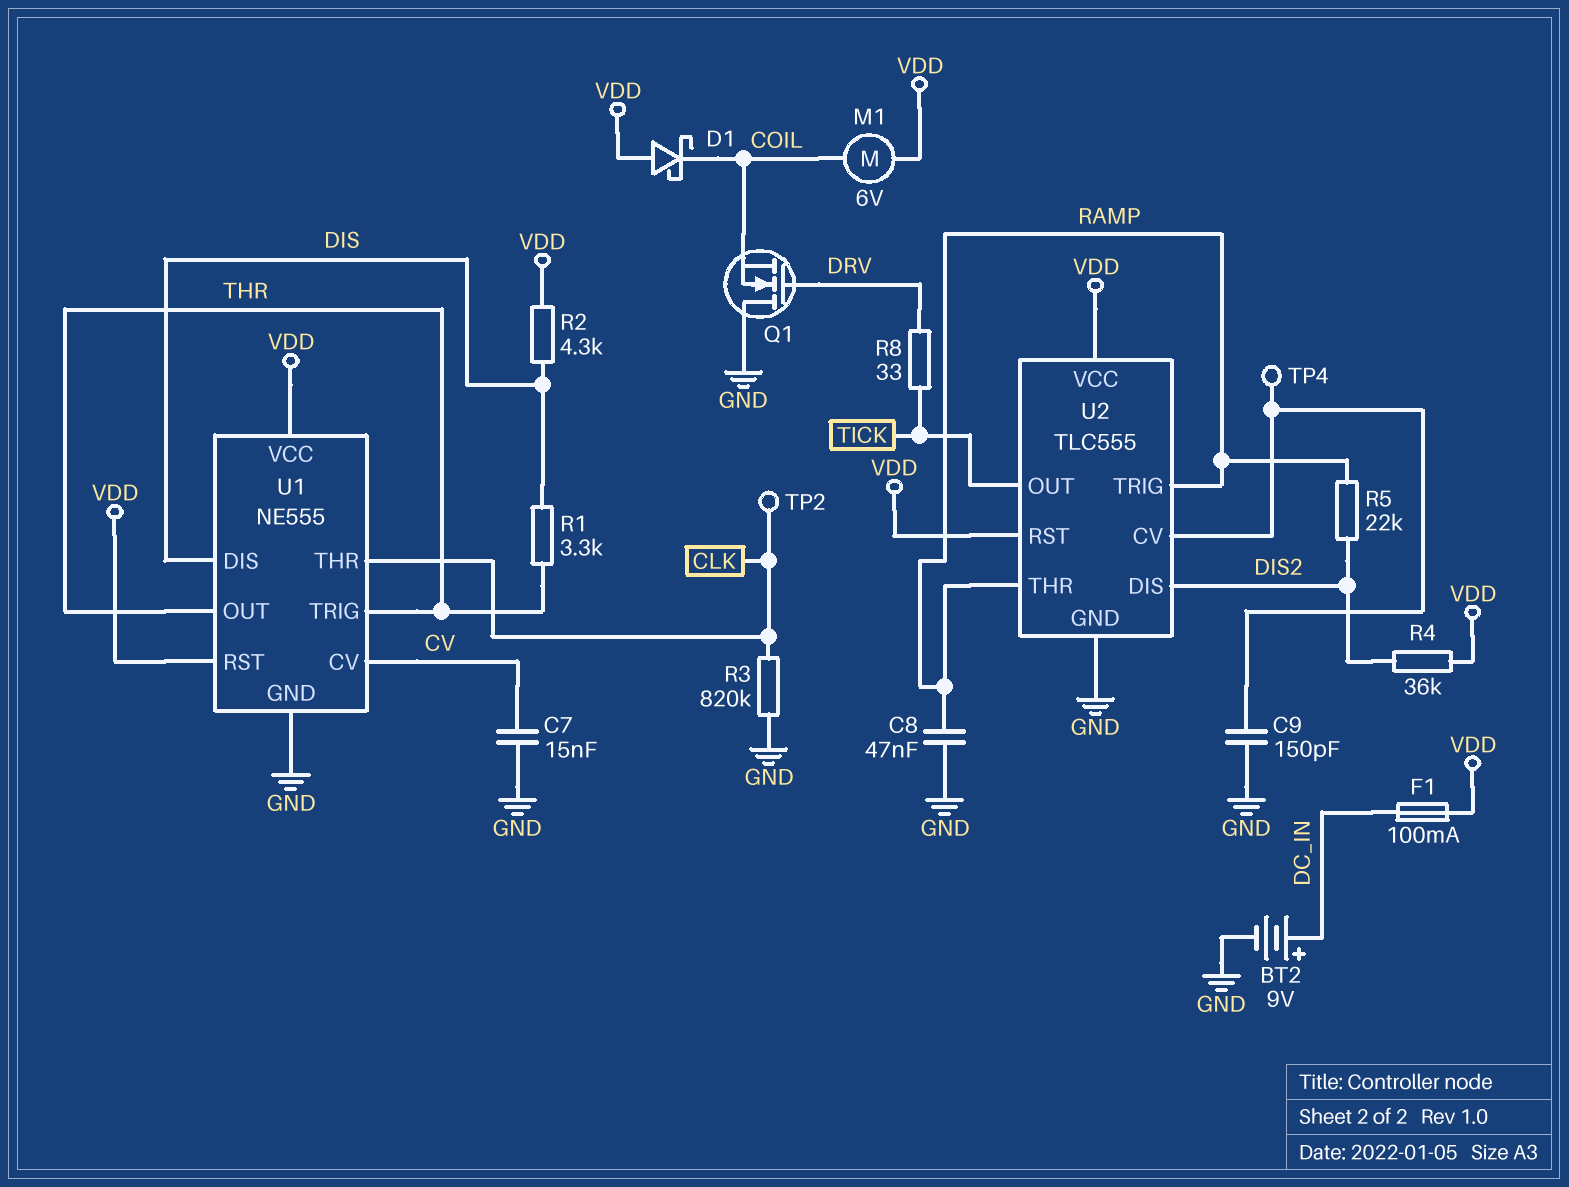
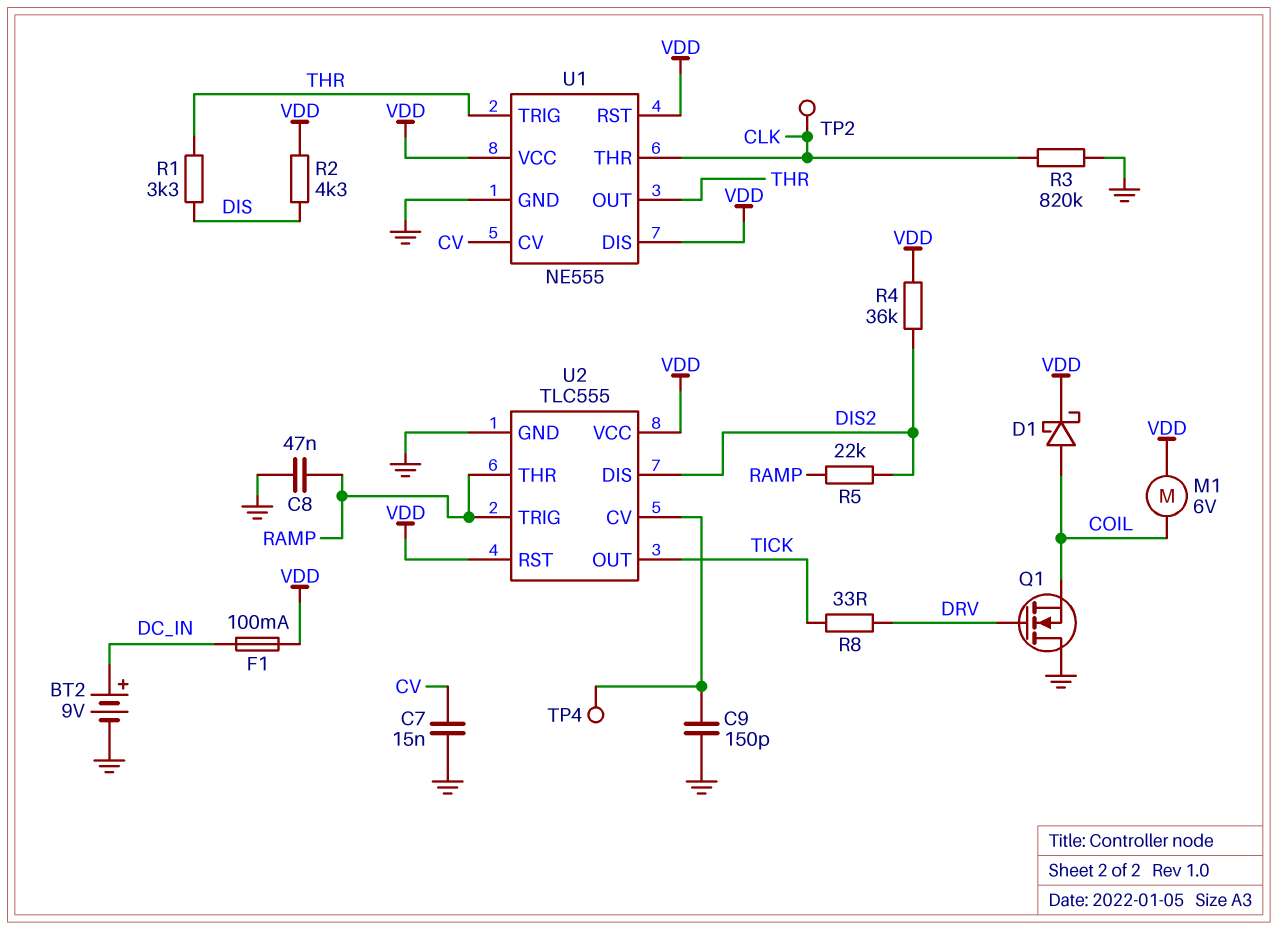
D1: schottky (A VDD, K COIL) -> schottky (A COIL, K VDD)
U1 pin DIS: DIS -> VDD

